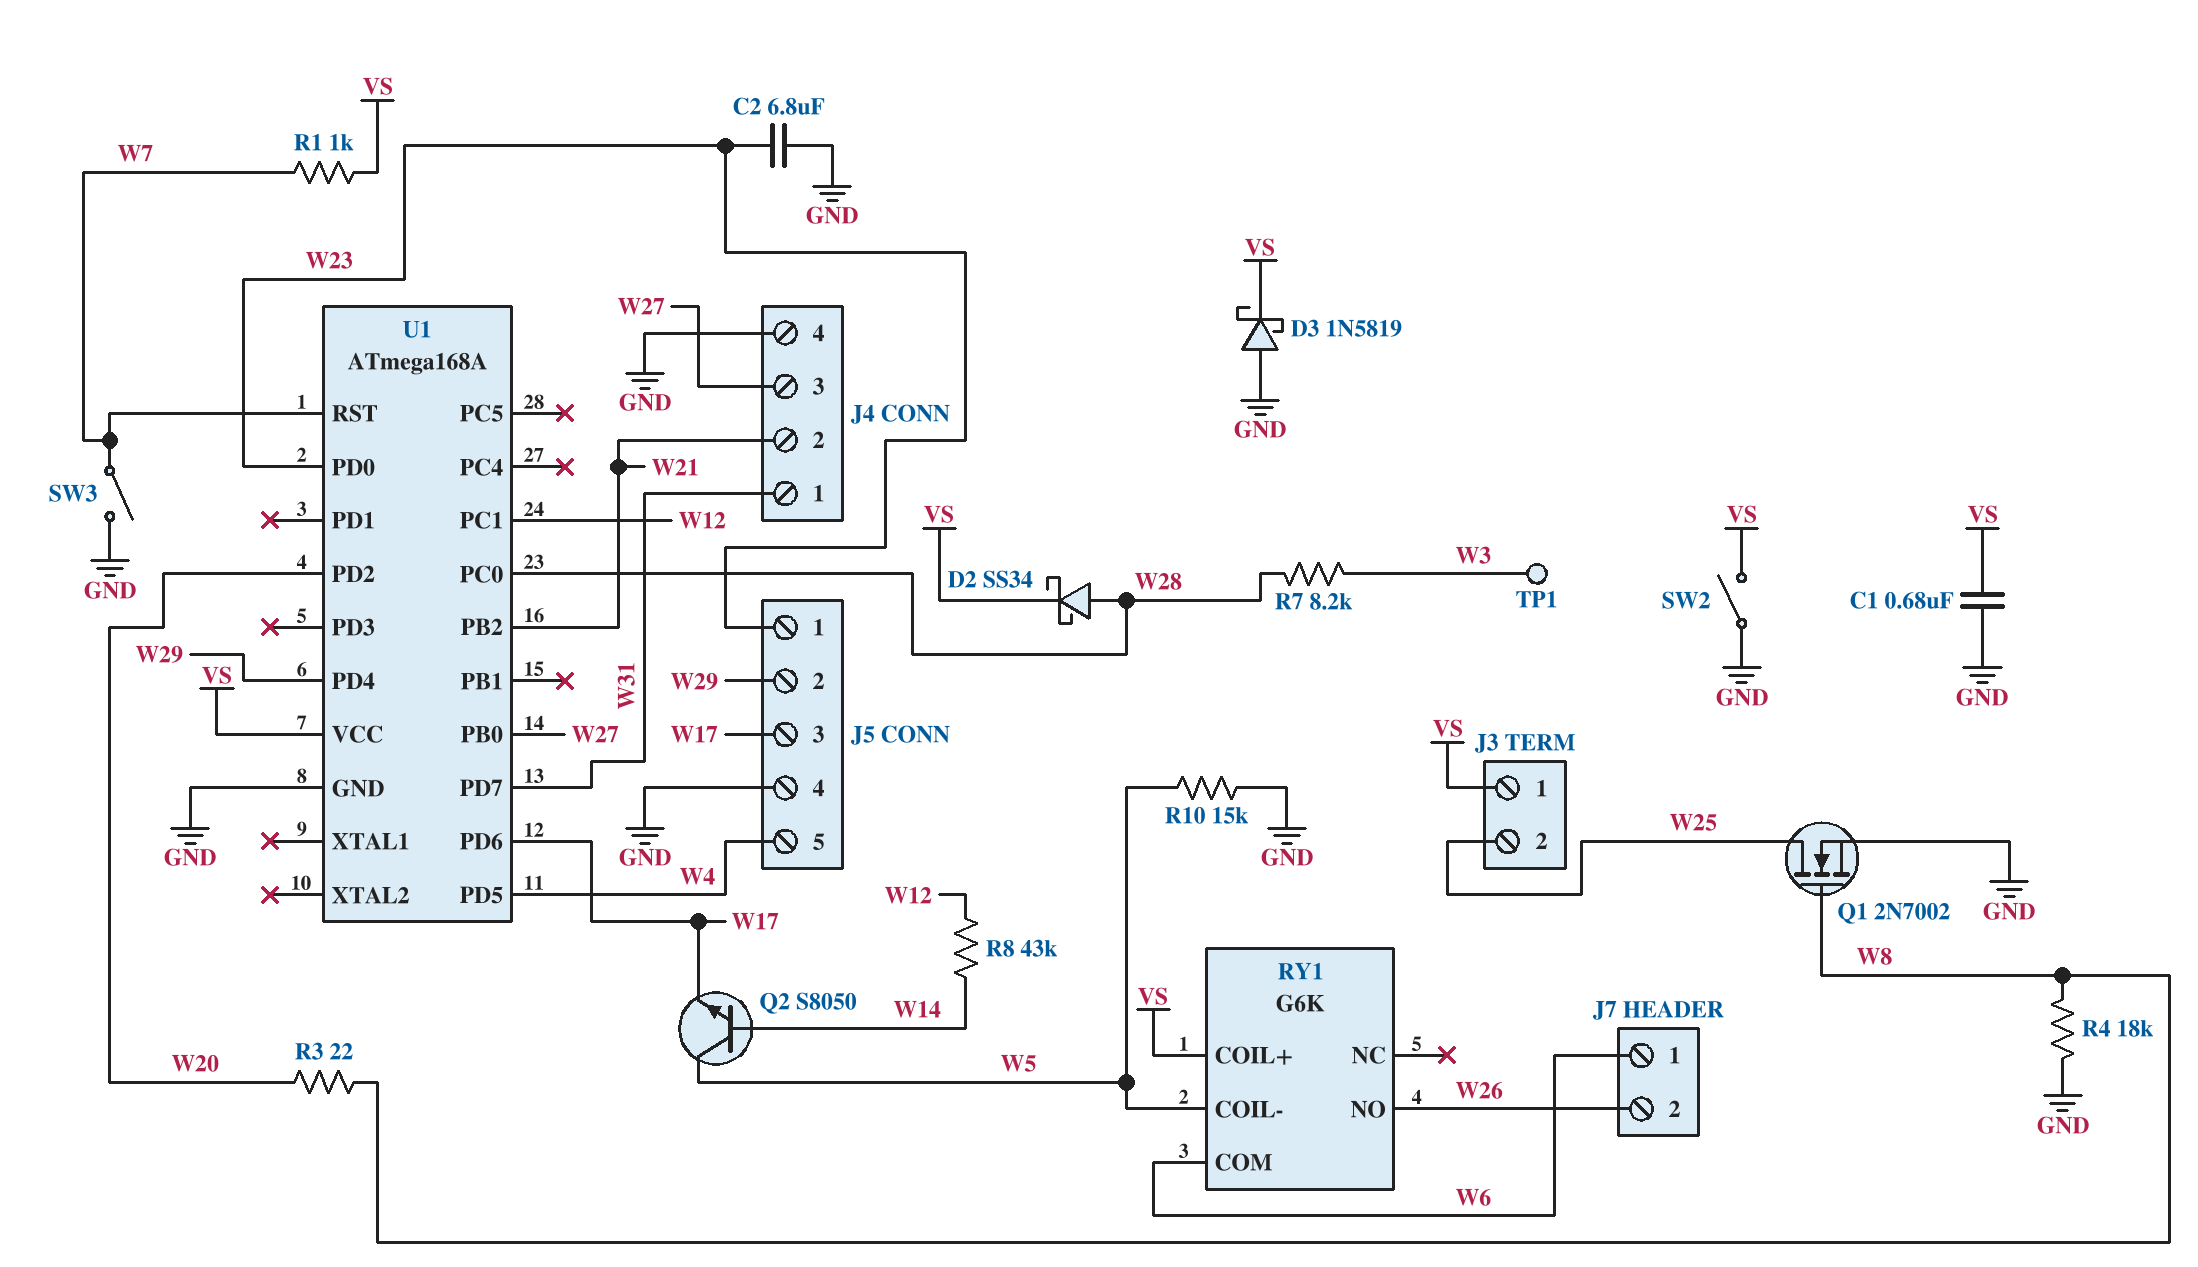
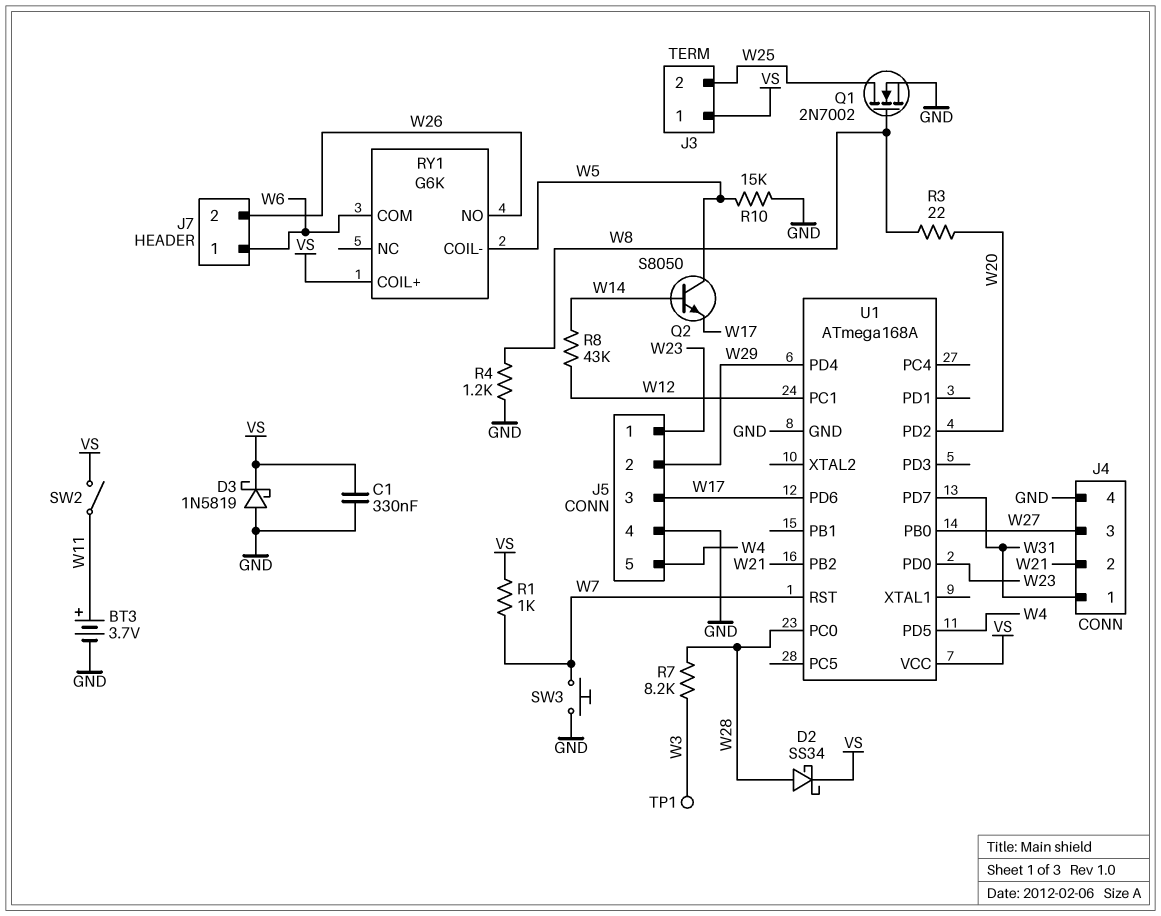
BT3: none -> 3.7V (plus W11, minus GND)
C1: 680nF (GND, VS) -> 330nF (GND, VS)
C2: 6.8uF (GND, W23) -> none
R4: 18k (GND, W8) -> 1.2k (GND, W8)
SW2: switch (GND, VS) -> switch (VS, W11)
SW3: switch (GND, W7) -> button (GND, W7)

